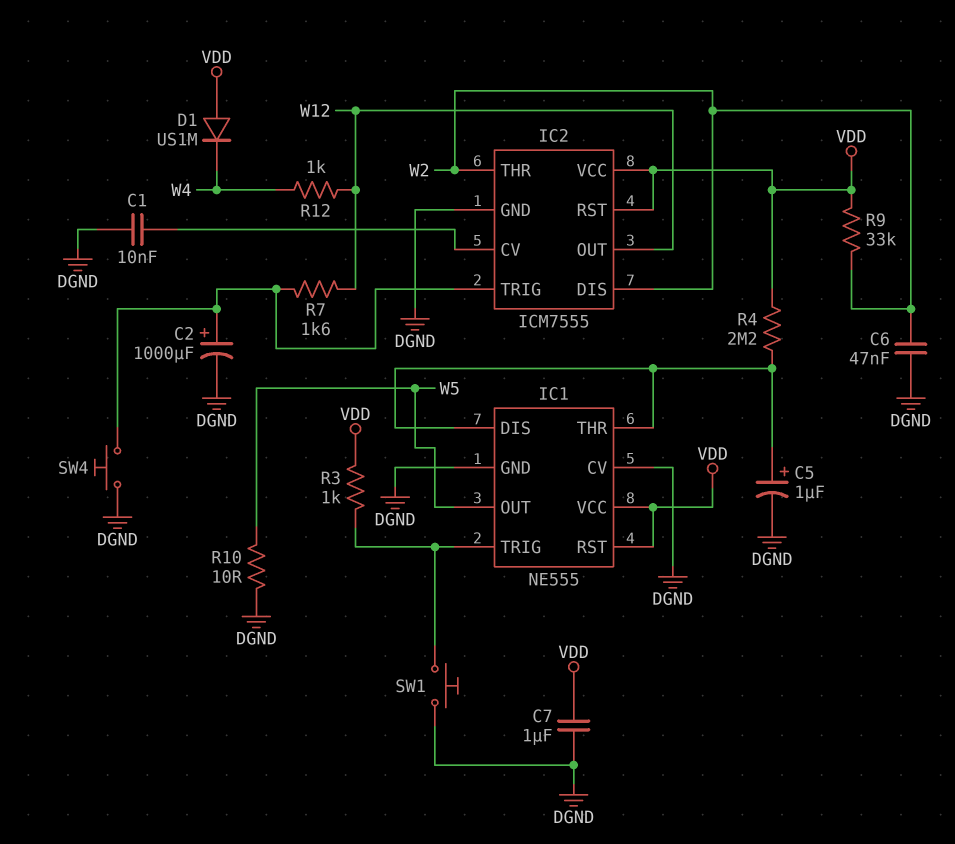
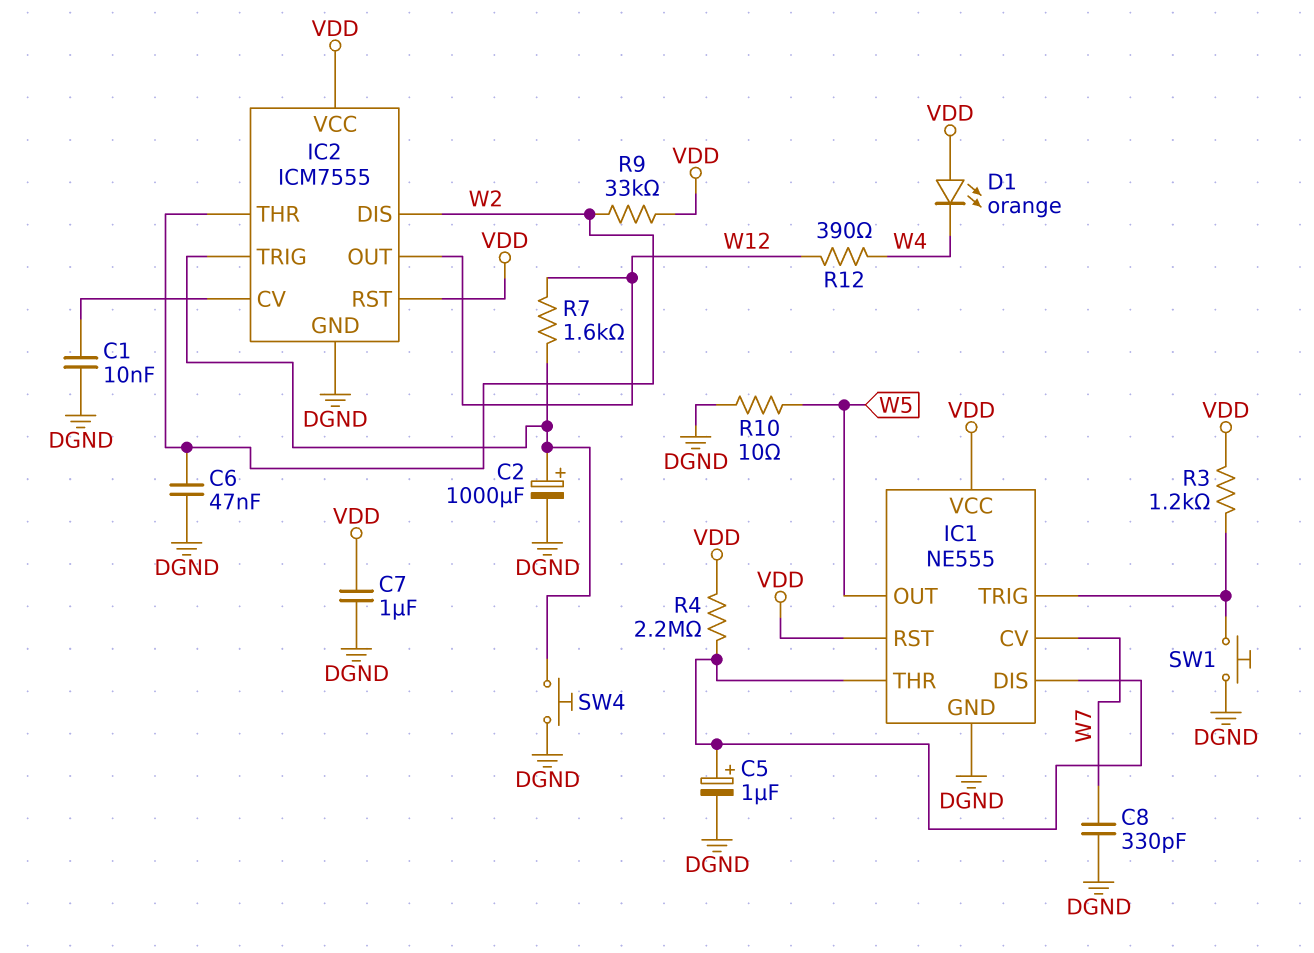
C8: none -> 330pF (DGND, W7)
D1: diode US1M (A VDD, K W4) -> LED orange (A VDD, K W4)
IC1 pin CV: DGND -> W7
R3: 1k (IC1/TRIG, VDD) -> 1.2k (IC1/TRIG, VDD)
R12: 1k (W4, W12) -> 390 (W4, W12)

